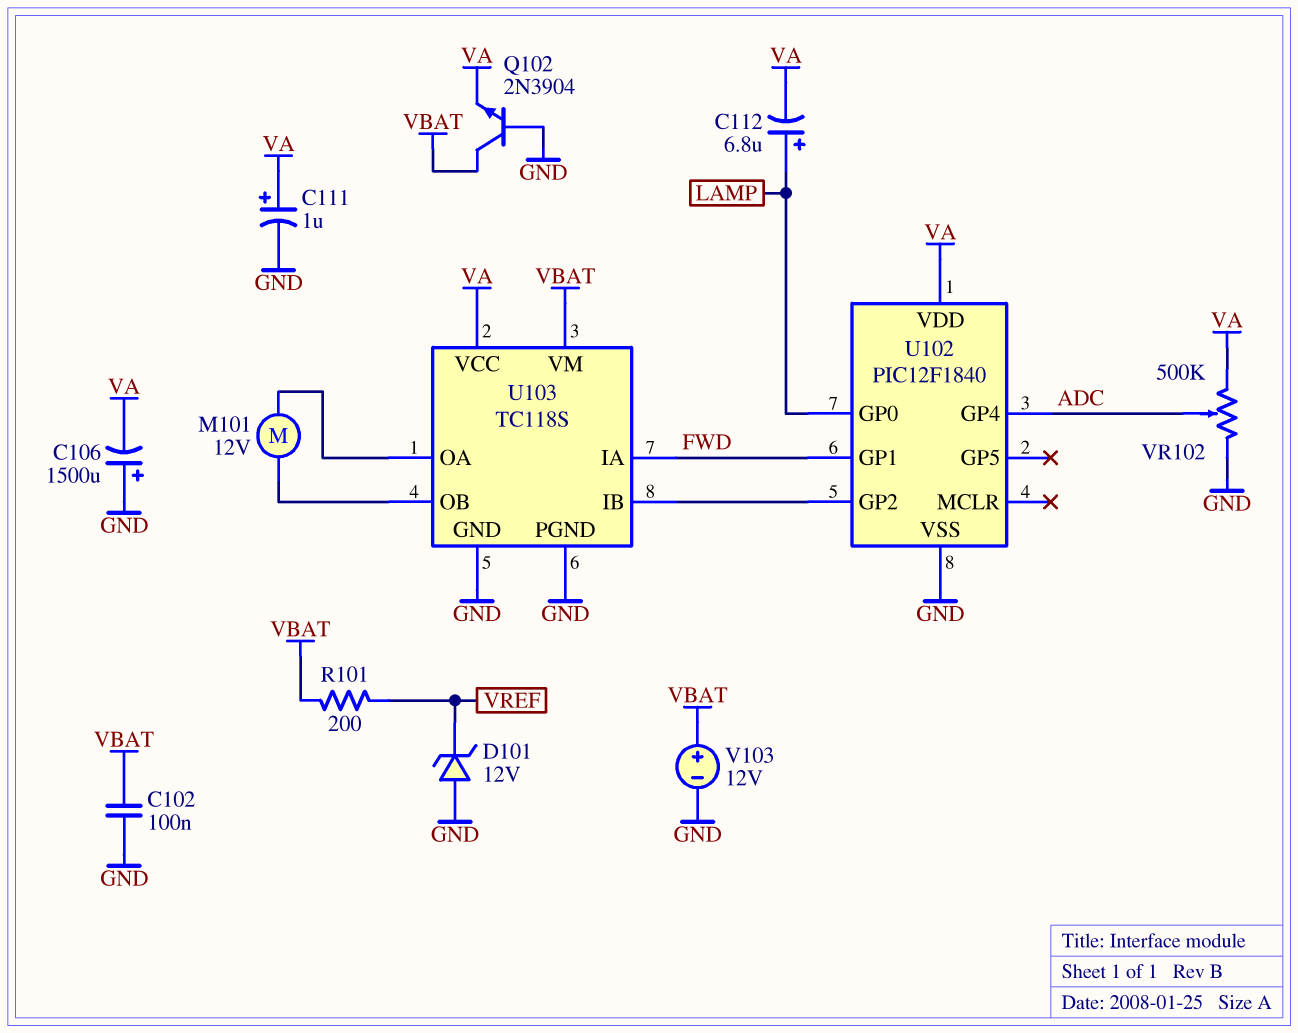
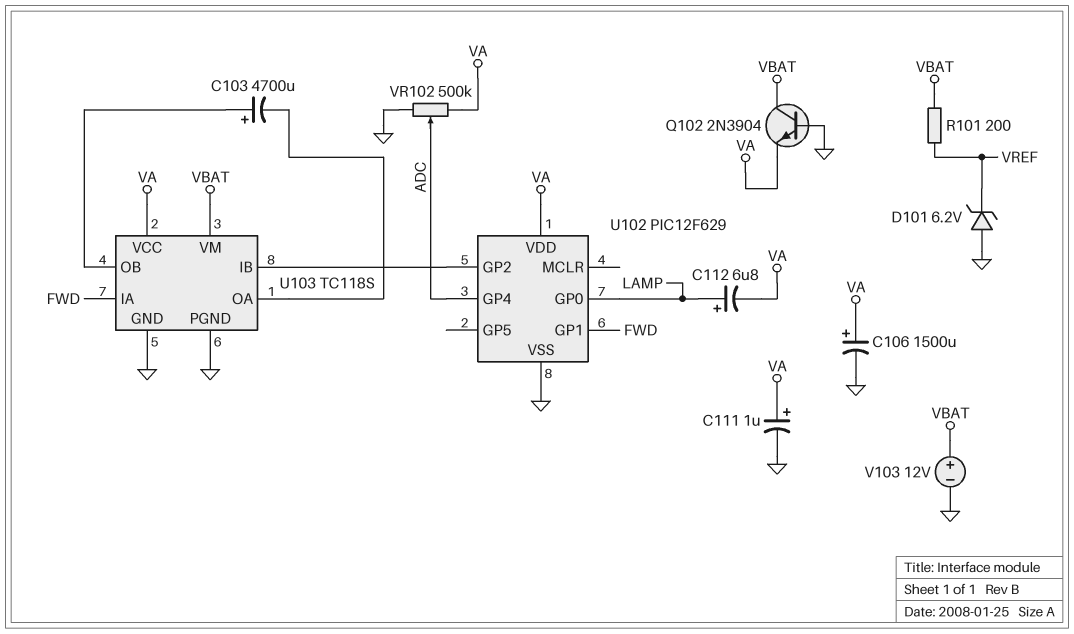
C102: 100nF (GND, VBAT) -> none
C103: none -> 4700uF (plus U103/OB, minus U103/OA)
C106: 1500uF (plus GND, minus VA) -> 1500uF (plus VA, minus GND)
D101: zener 12V (A GND, K VREF) -> zener 6.2V (A GND, K VREF)
M101: motor 12V (U103/OA, U103/OB) -> none
U102: PIC12F1840 -> PIC12F629

